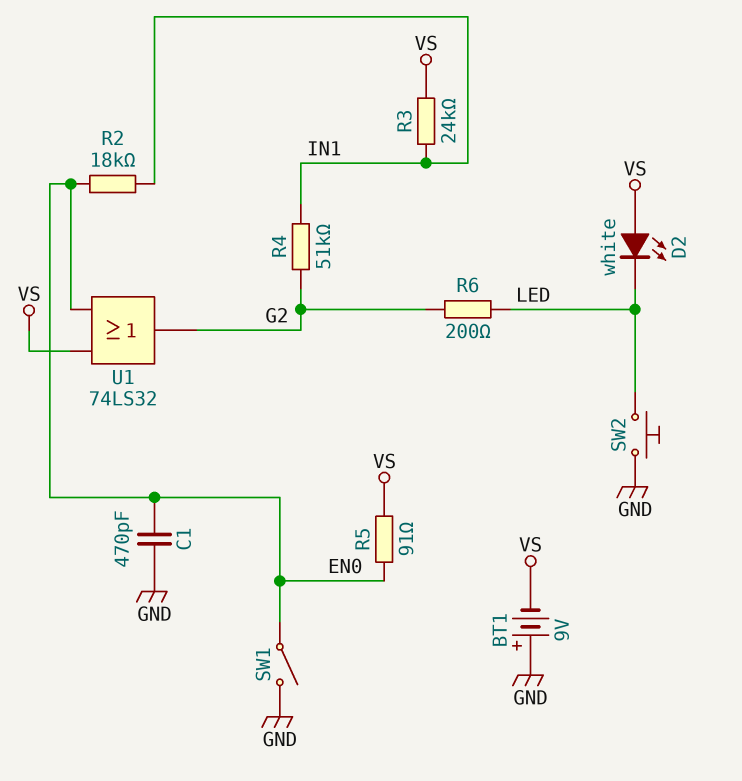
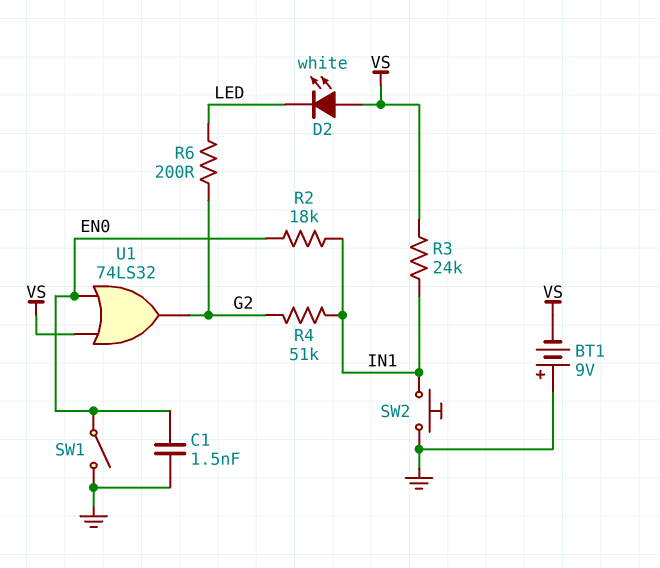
C1: 470pF (EN0, GND) -> 1.5nF (EN0, GND)
R5: 91 (EN0, VS) -> none
SW2: button (GND, LED) -> button (GND, IN1)

